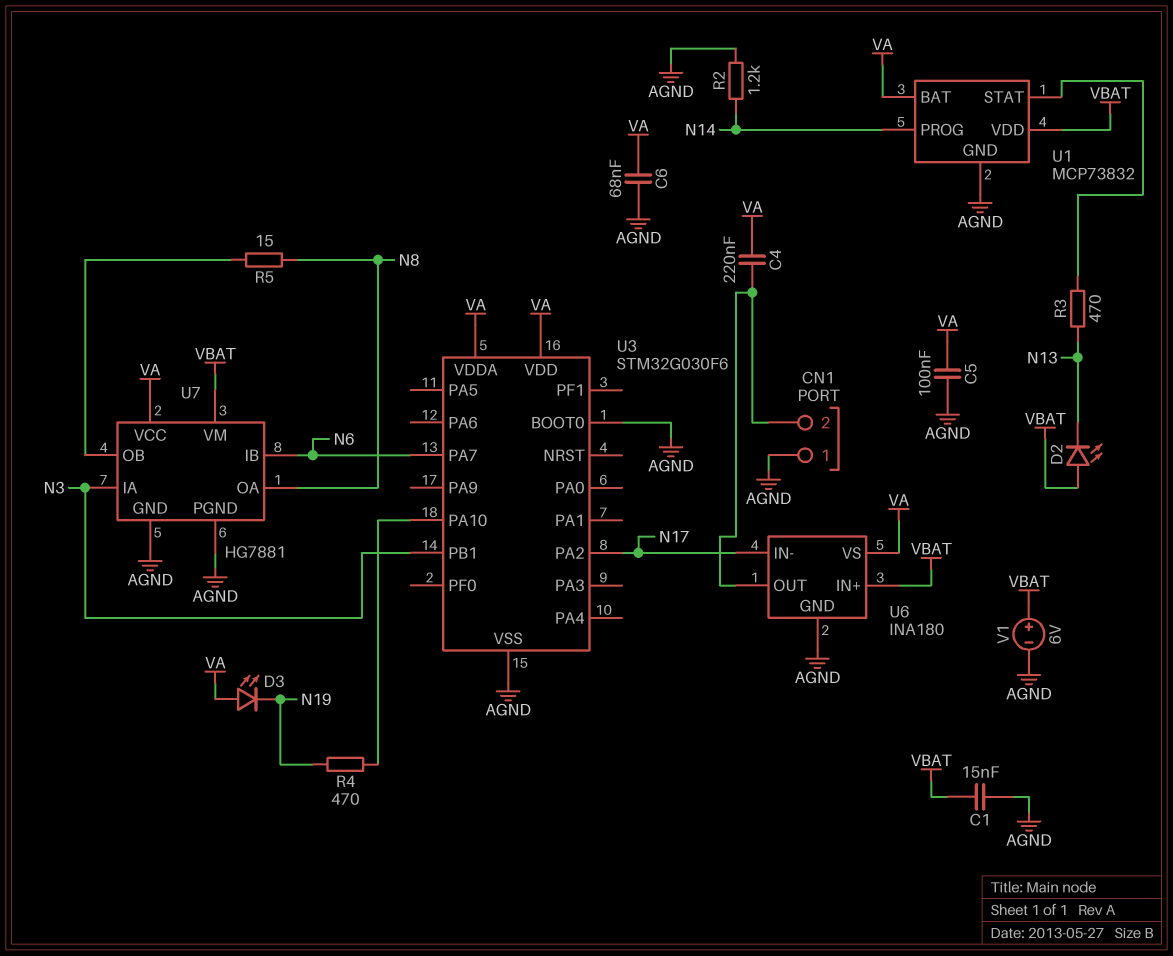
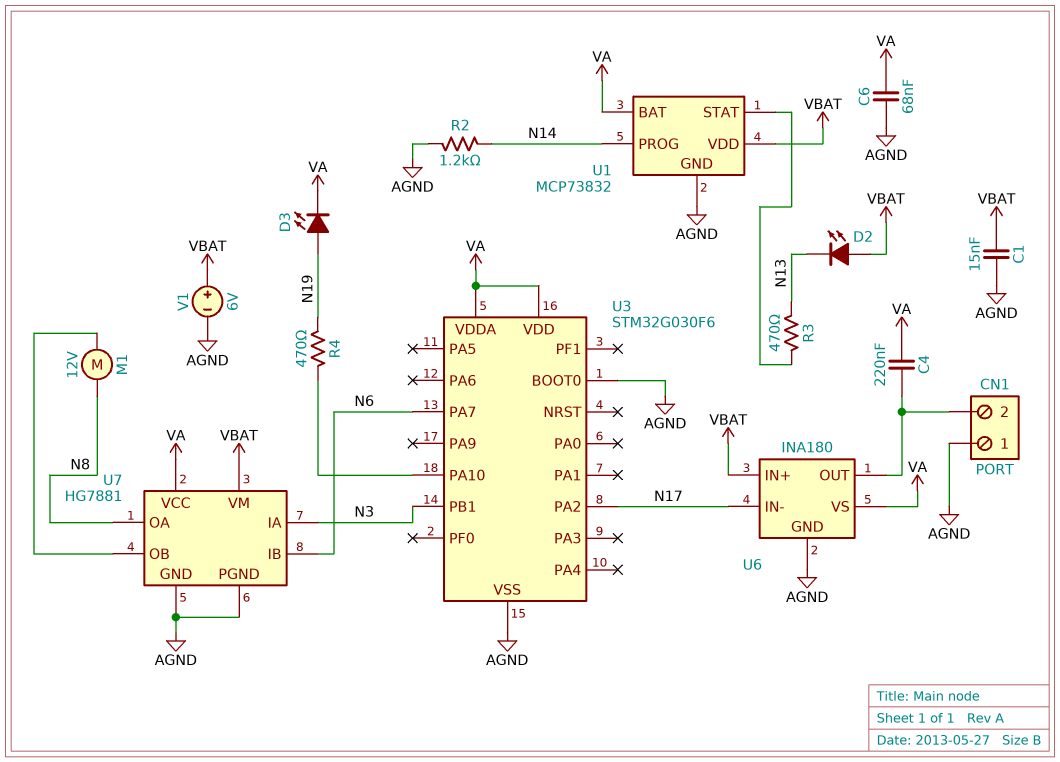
C5: 100nF (AGND, VA) -> none
D3: LED (A VA, K N19) -> LED (A N19, K VA)
M1: none -> motor 12V (N8, U7/OB)
R5: 15 (N8, U7/OB) -> none

